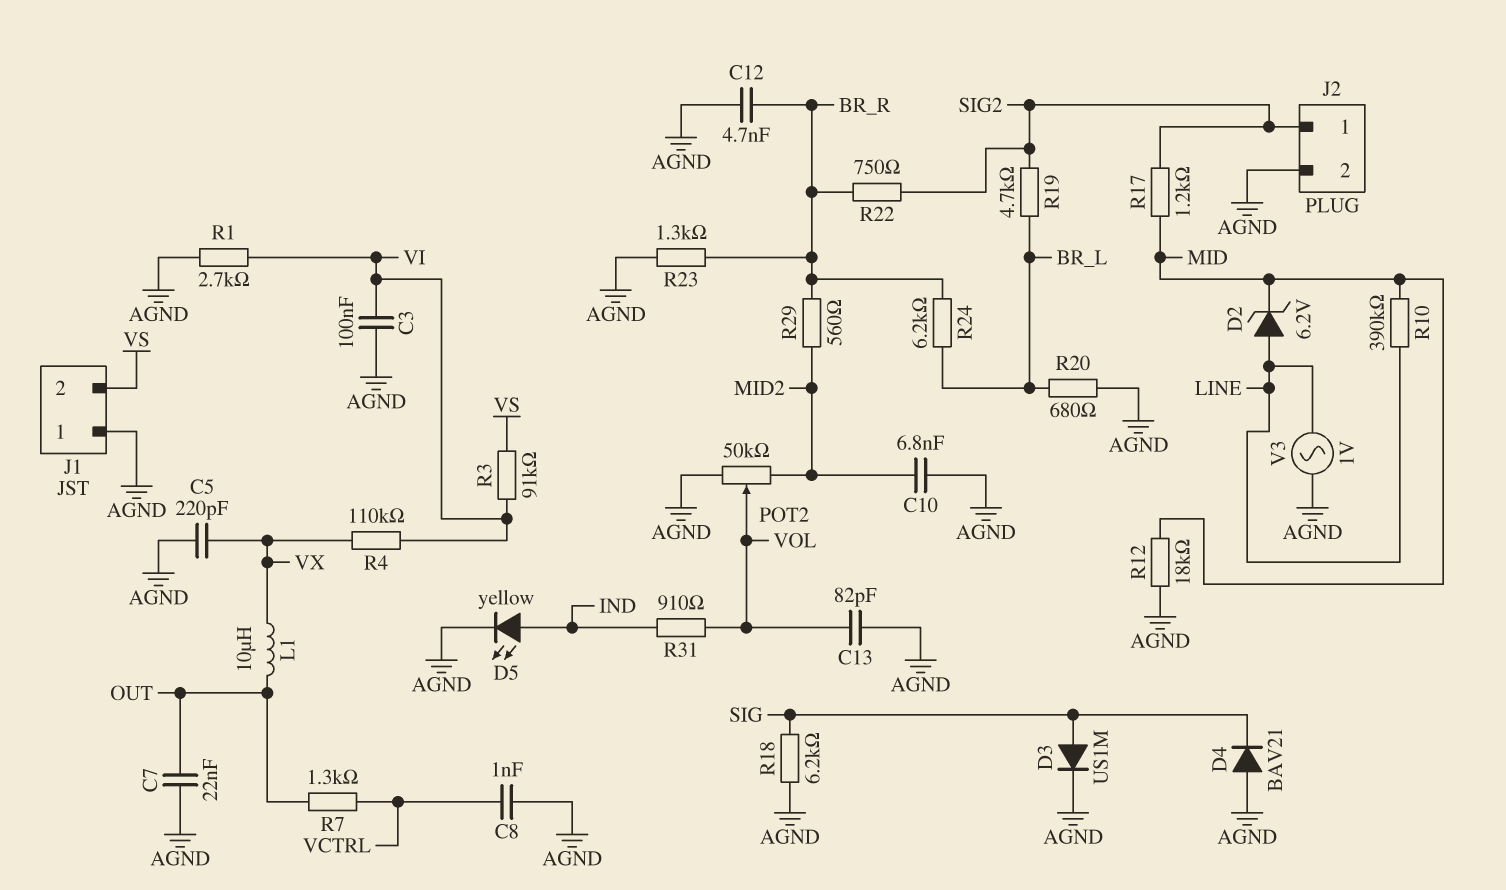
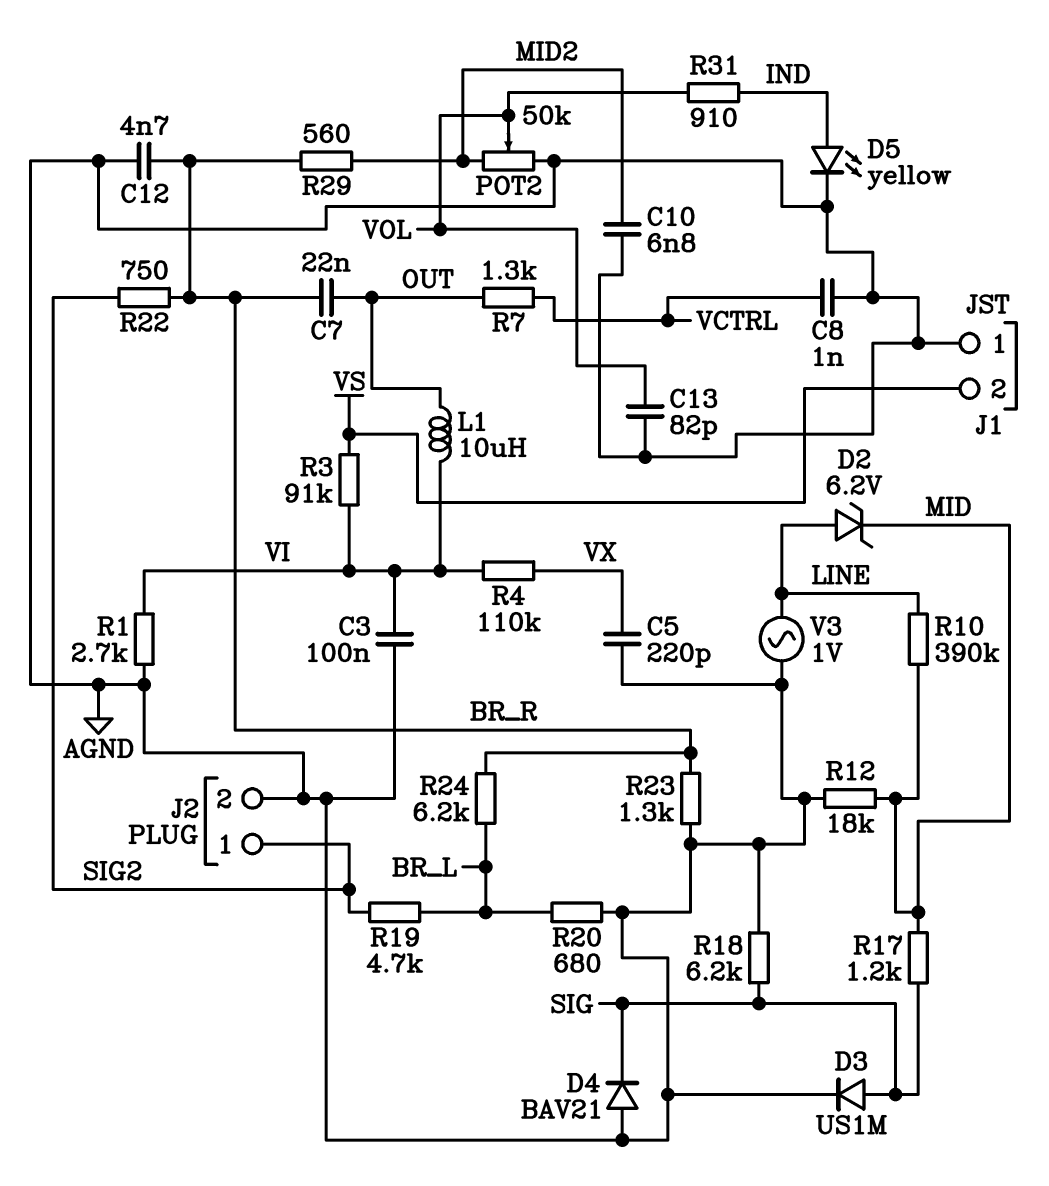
C7: 22nF (AGND, OUT) -> 22nF (BR_R, OUT)
L1: 10uH (OUT, VX) -> 10uH (OUT, VI)
R17: 1.2k (MID, SIG2) -> 1.2k (MID, SIG)

